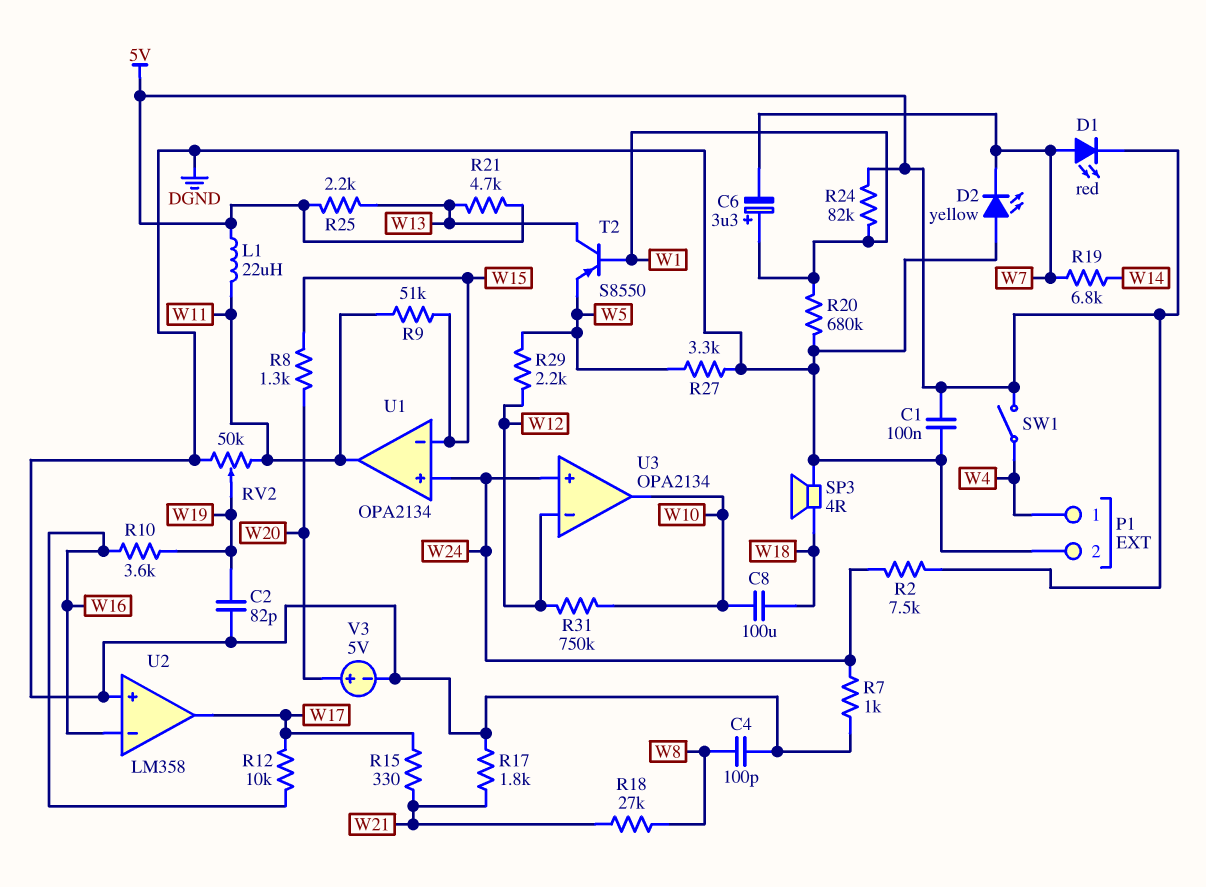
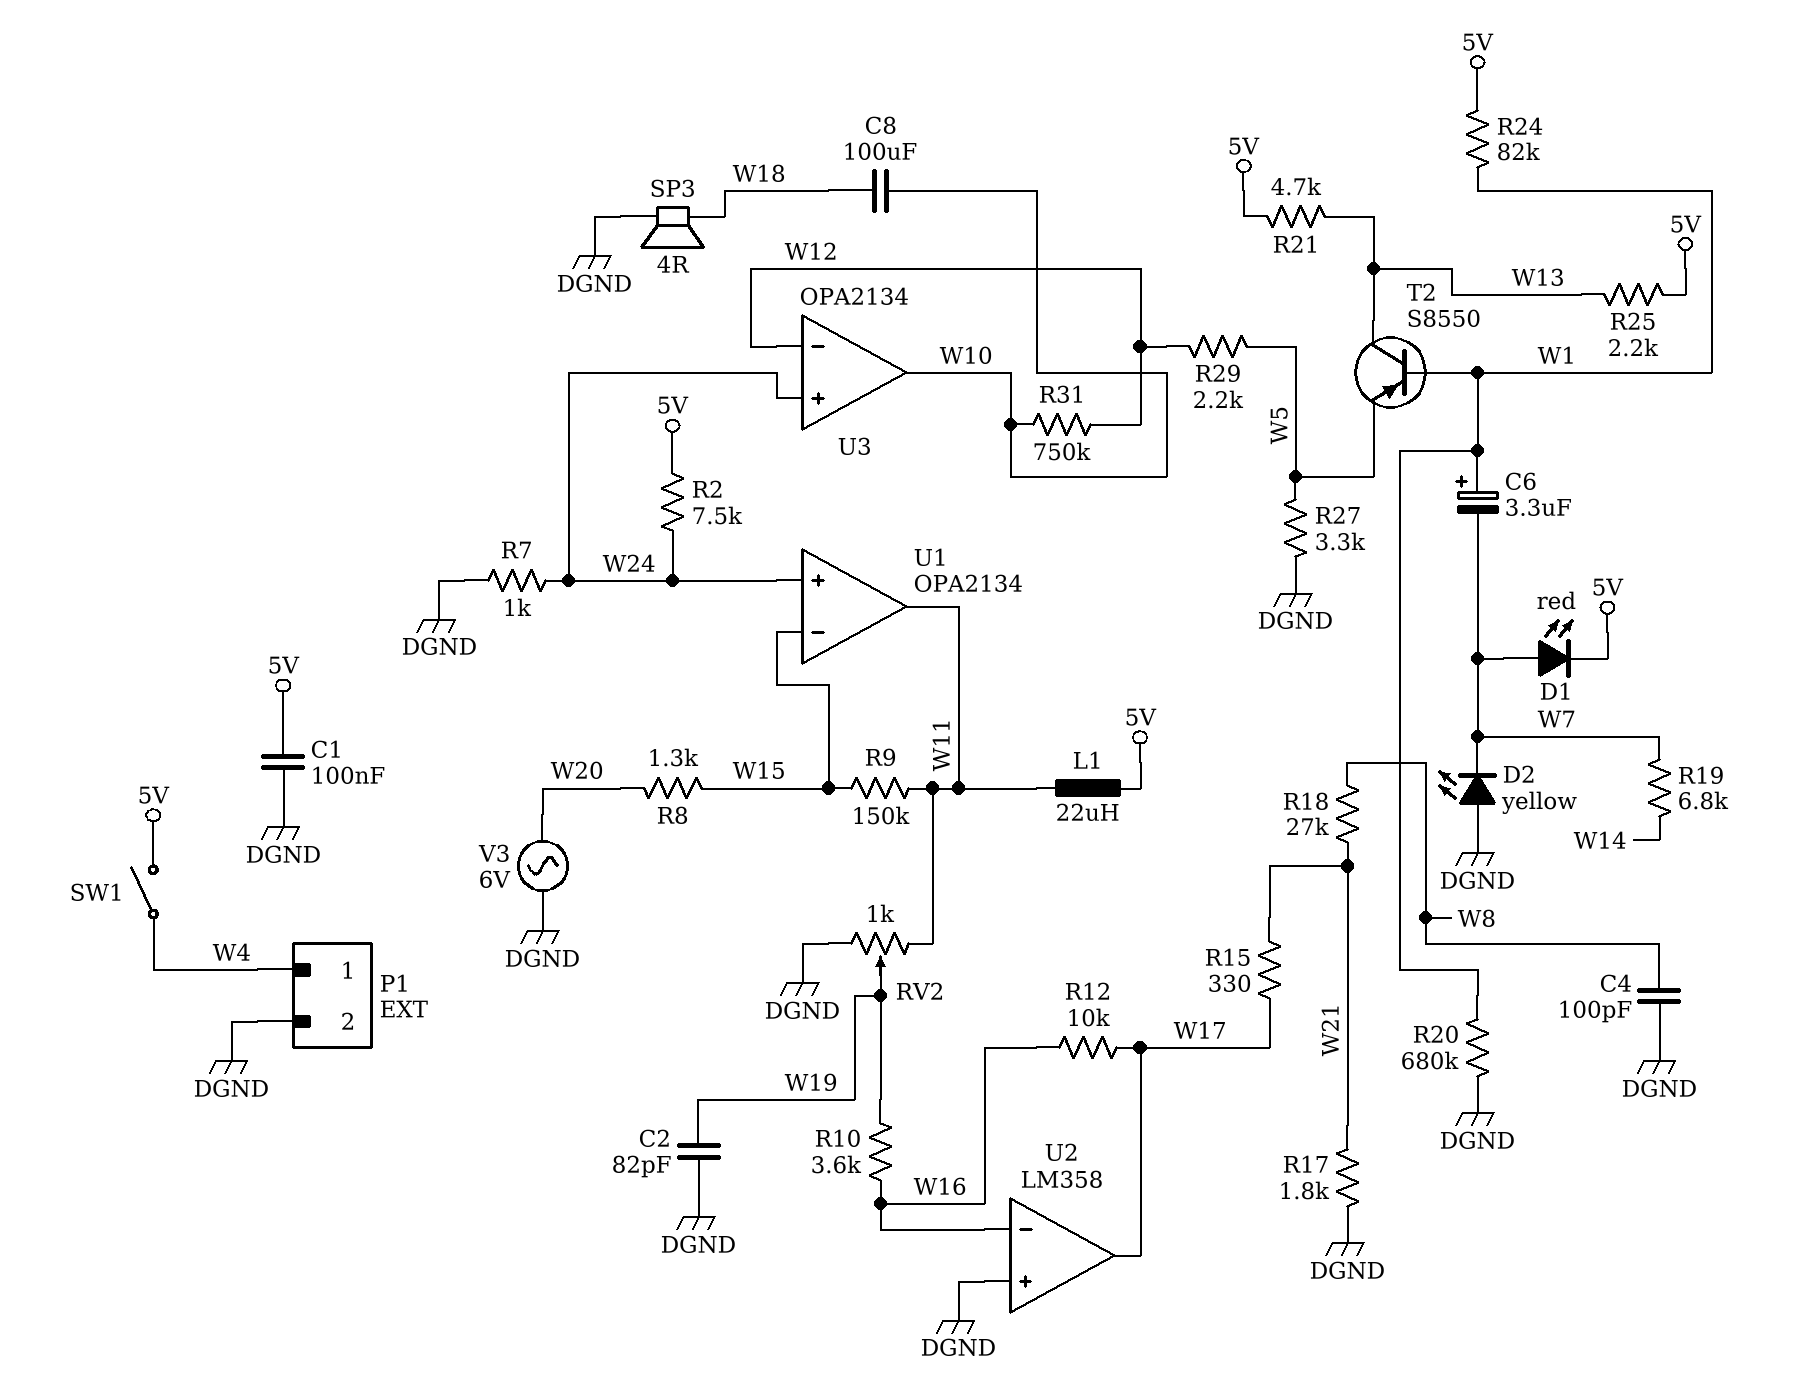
R9: 51k (W11, W15) -> 150k (W11, W15)
RV2: 50k (DGND, W11, wiper W19) -> 1k (DGND, W11, wiper W19)
V3: 5V (plus W20, minus DGND) -> AC 6V (DGND, W20)

